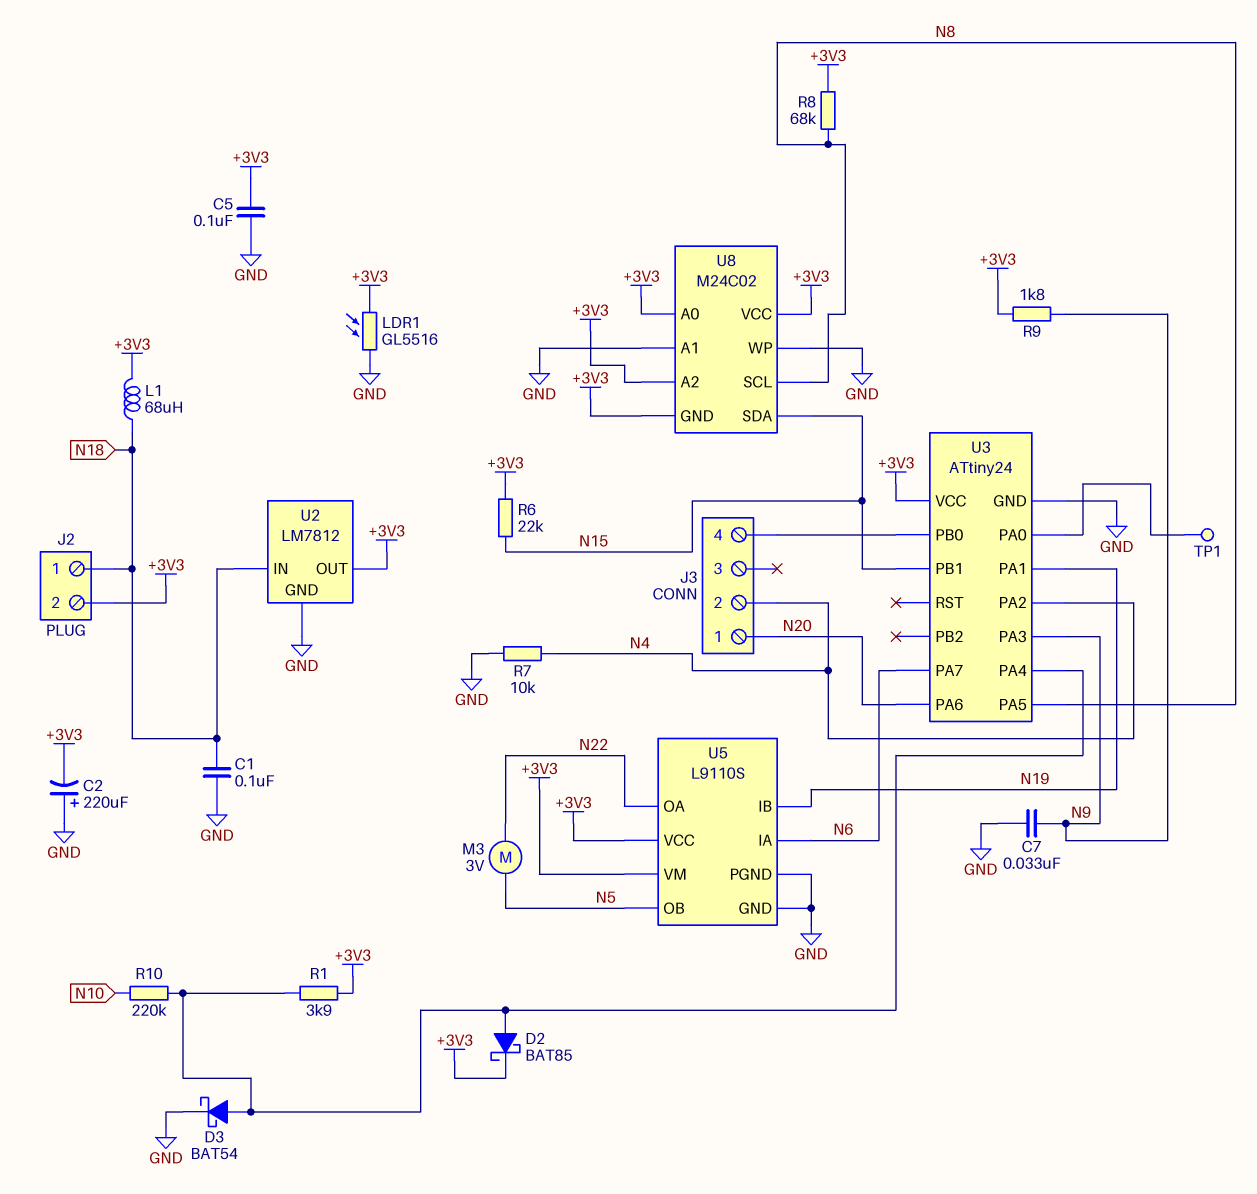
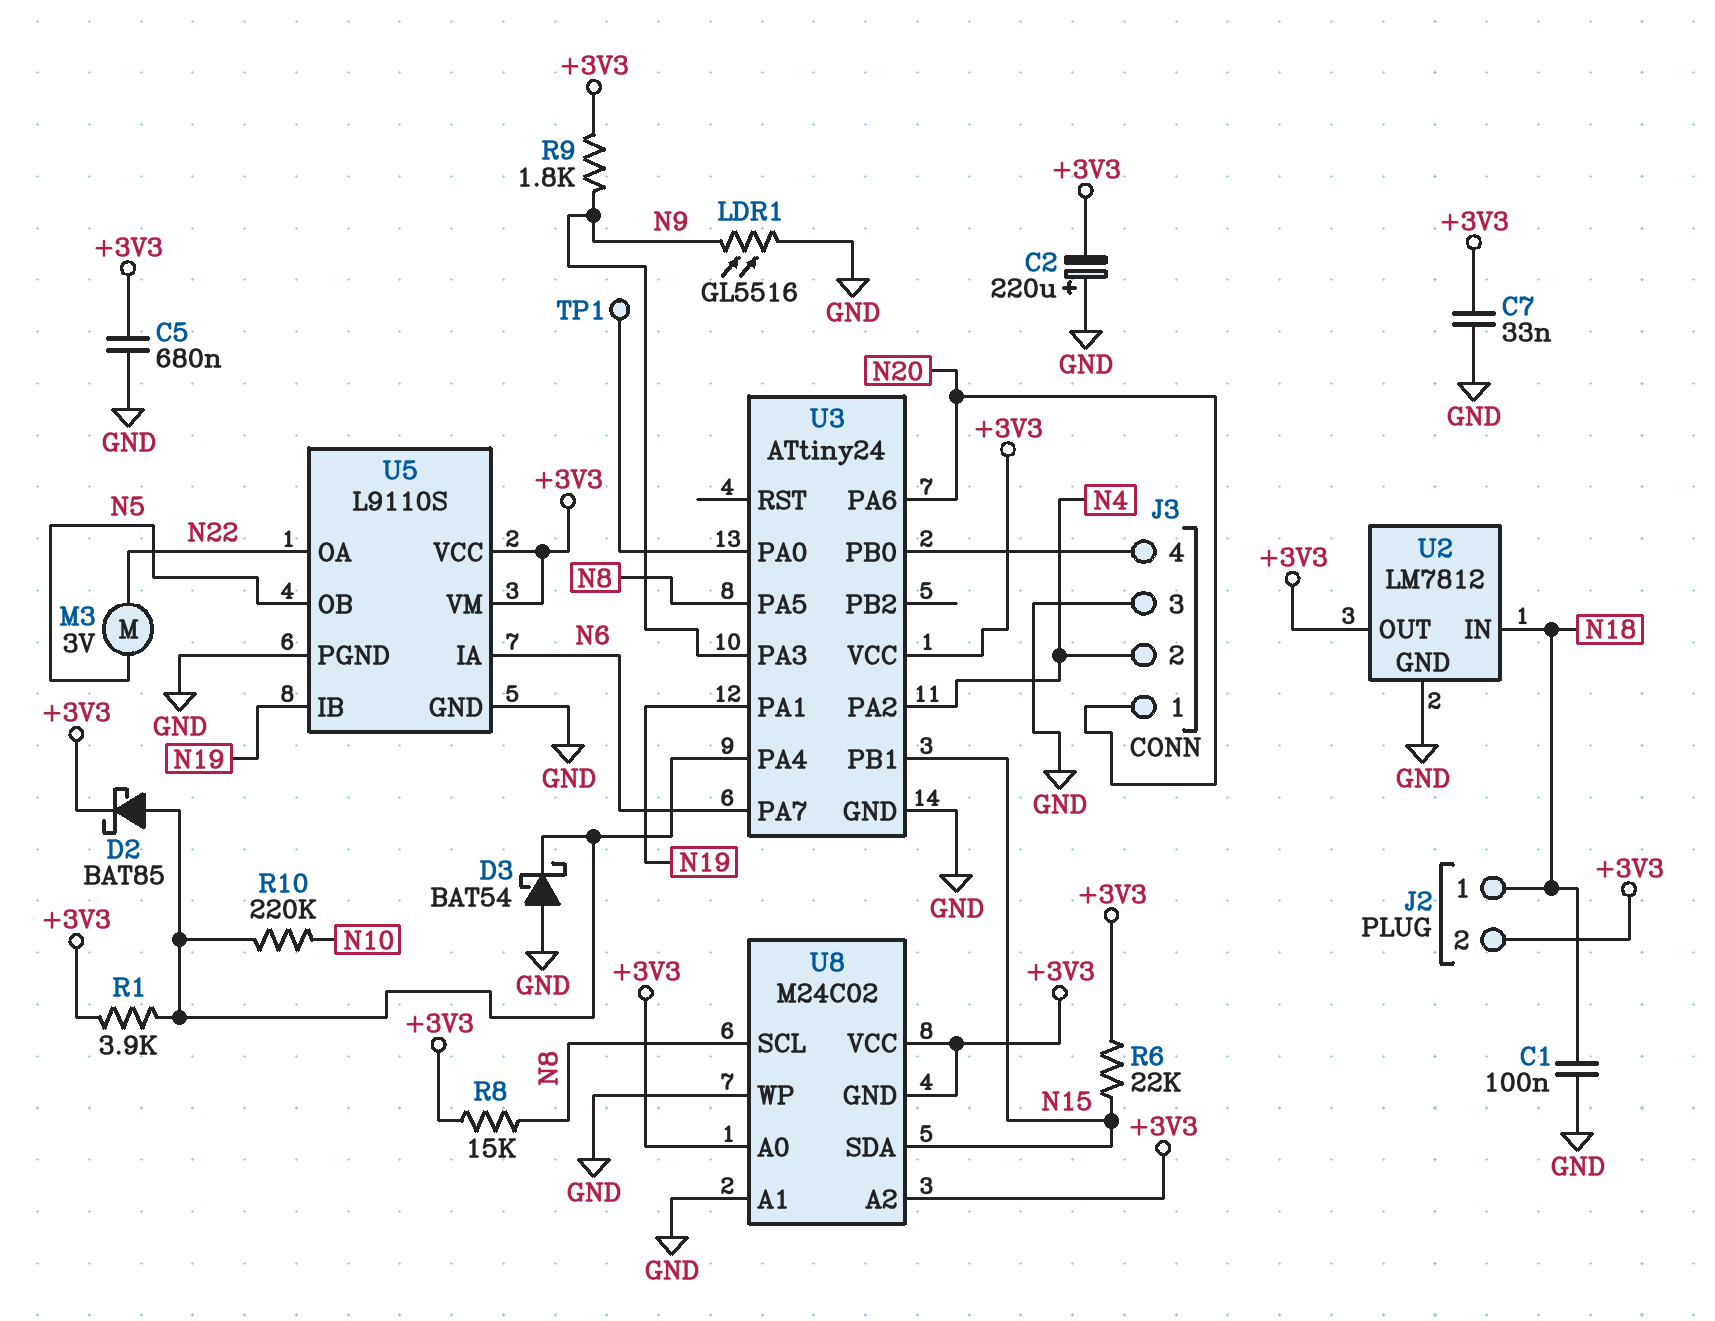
C5: 100nF (+3V3, GND) -> 680nF (+3V3, GND)
C7: 33nF (GND, N9) -> 33nF (+3V3, GND)
D3: schottky BAT54 (A U3/PA4, K GND) -> schottky BAT54 (A GND, K U3/PA4)
J3 pin 3: none -> GND
L1: 68uH (+3V3, N18) -> none
LDR1: GL5516 (+3V3, GND) -> GL5516 (GND, N9)
R7: 10k (GND, N4) -> none
R8: 68k (+3V3, N8) -> 15k (+3V3, N8)

